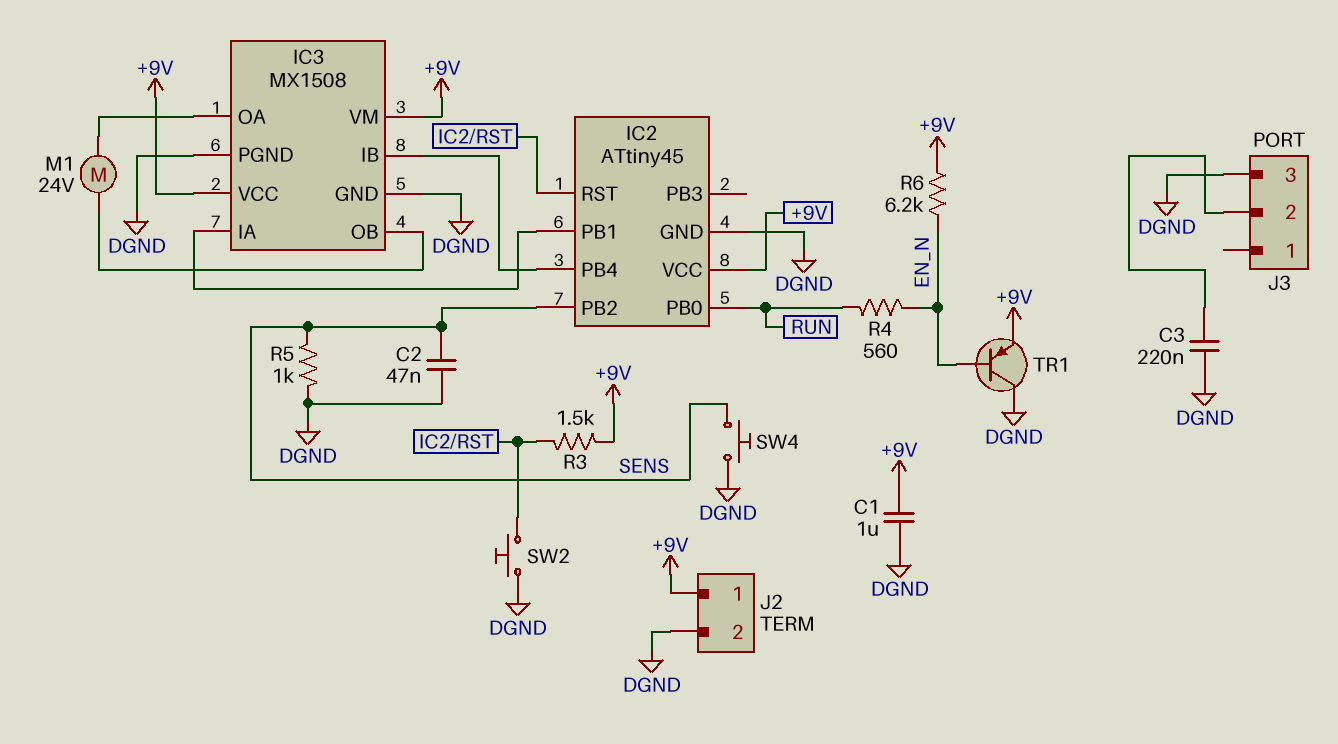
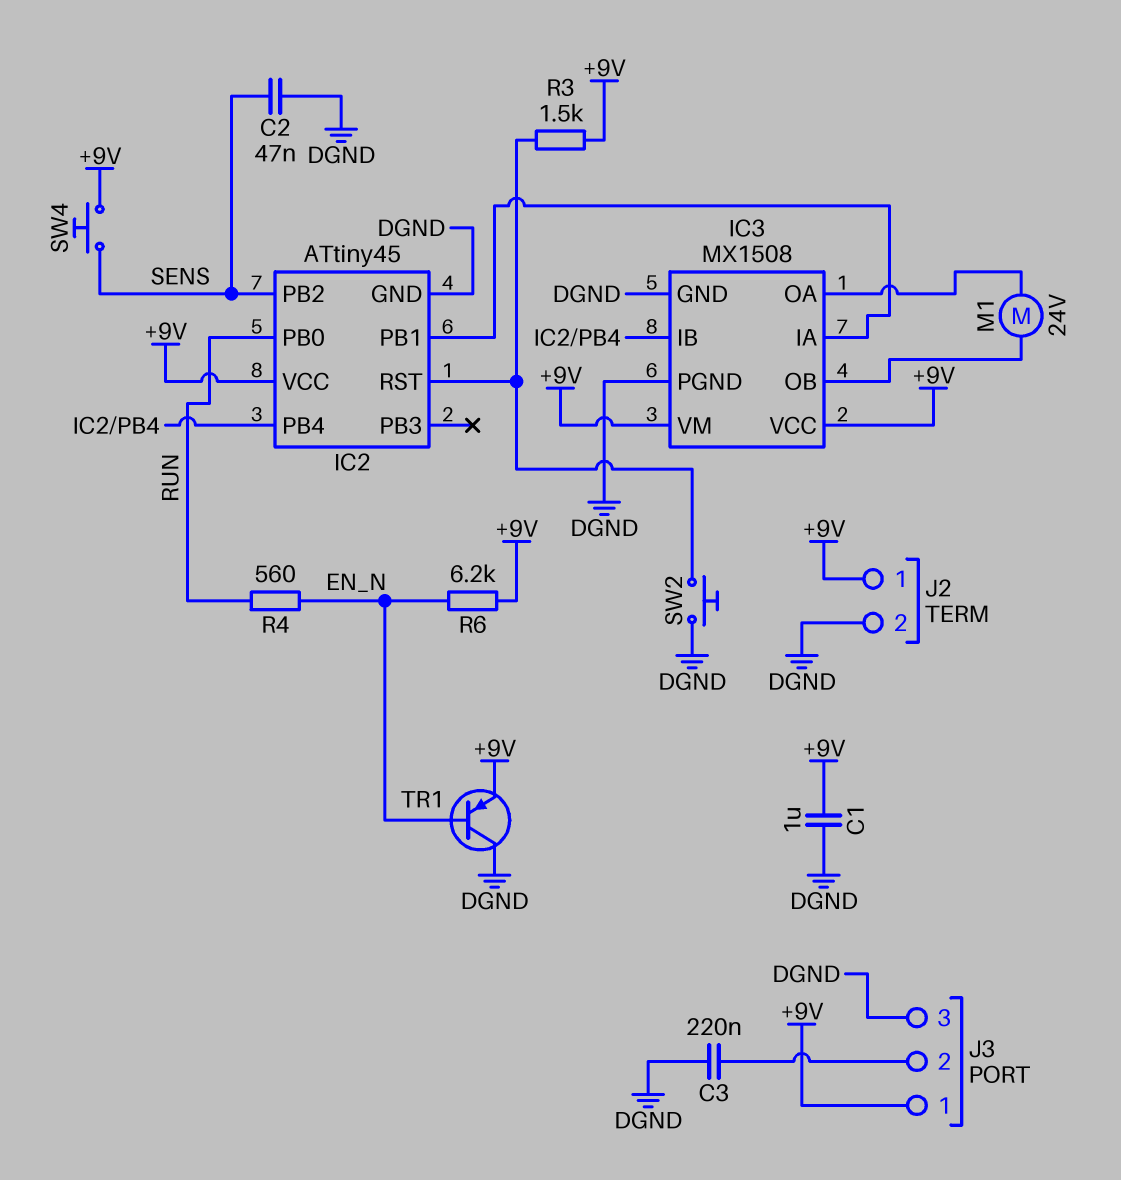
J3 pin 1: none -> +9V
R5: 1k (DGND, SENS) -> none
SW4: button (DGND, SENS) -> button (+9V, SENS)

